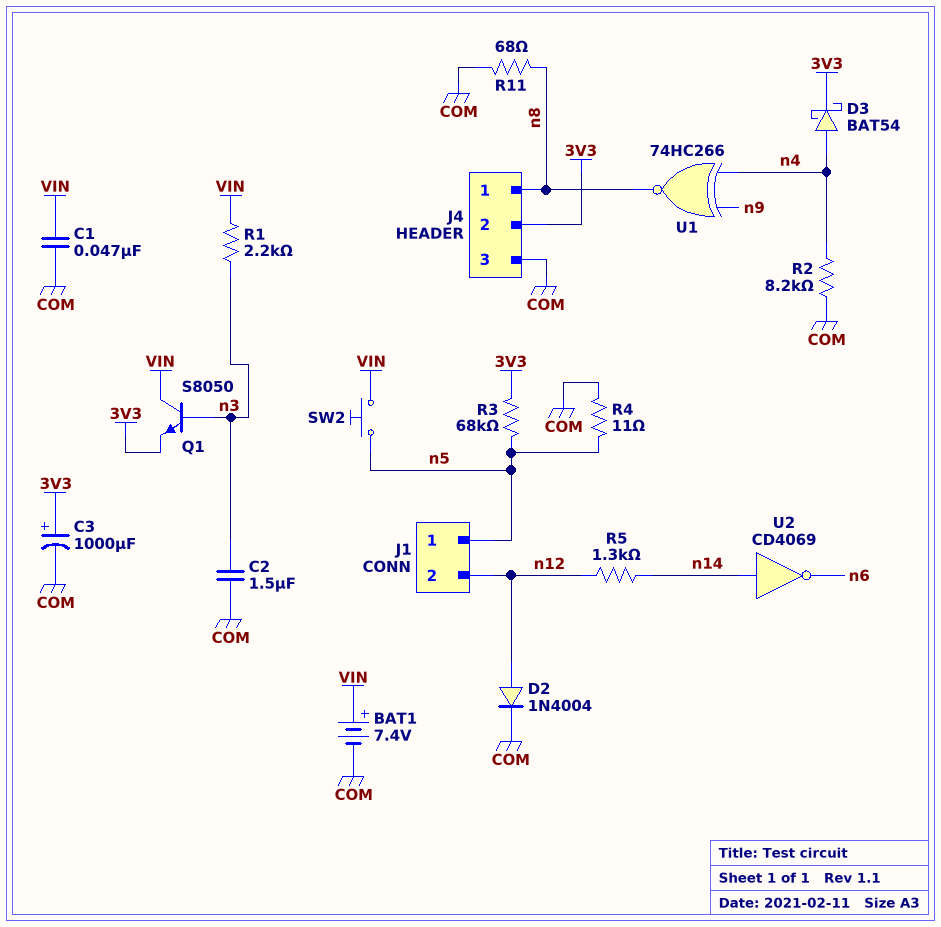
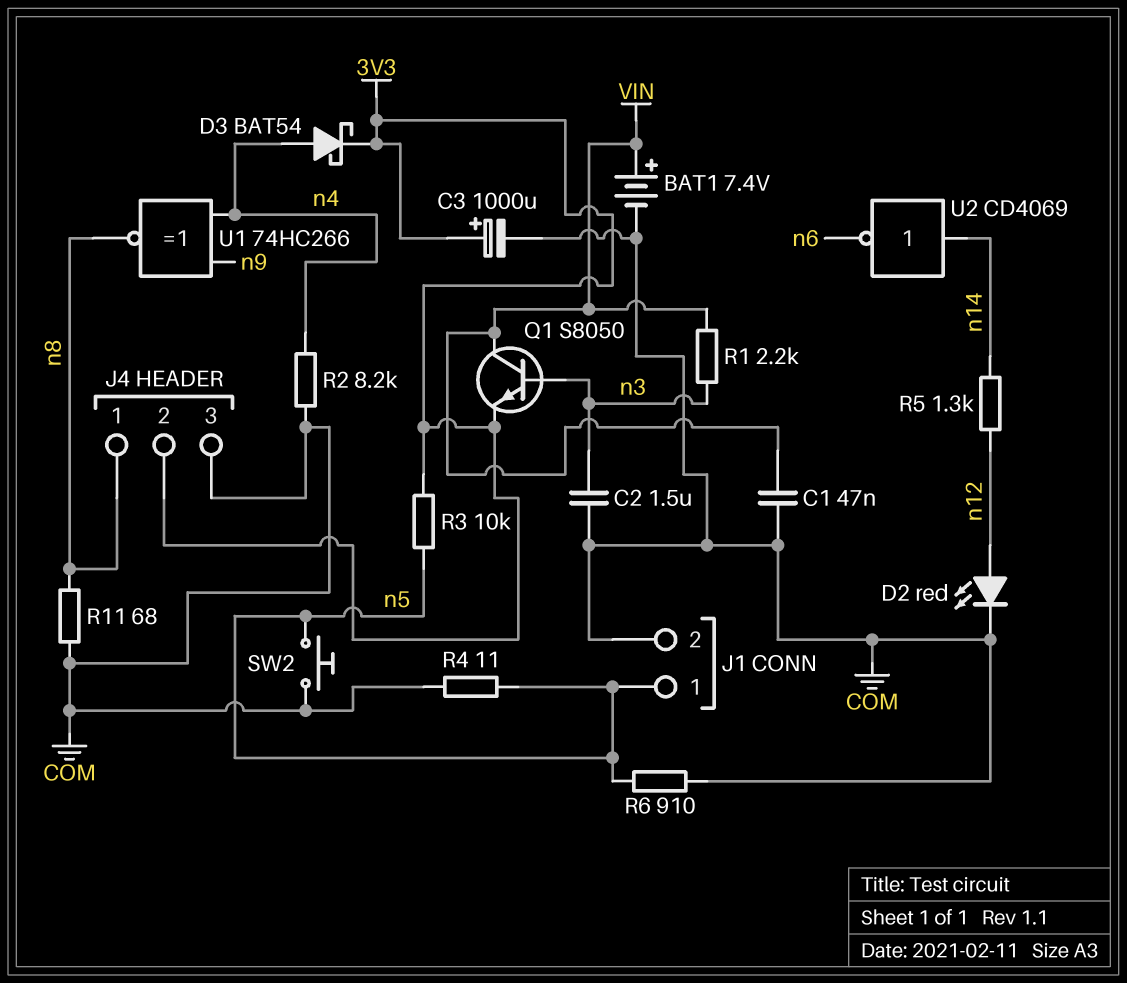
D2: diode 1N4004 (A n12, K COM) -> LED red (A n12, K COM)
J1 pin 2: n12 -> COM
R3: 68k (3V3, n5) -> 10k (3V3, n5)
R6: none -> 910 (COM, n5)
SW2: button (VIN, n5) -> button (COM, n5)

